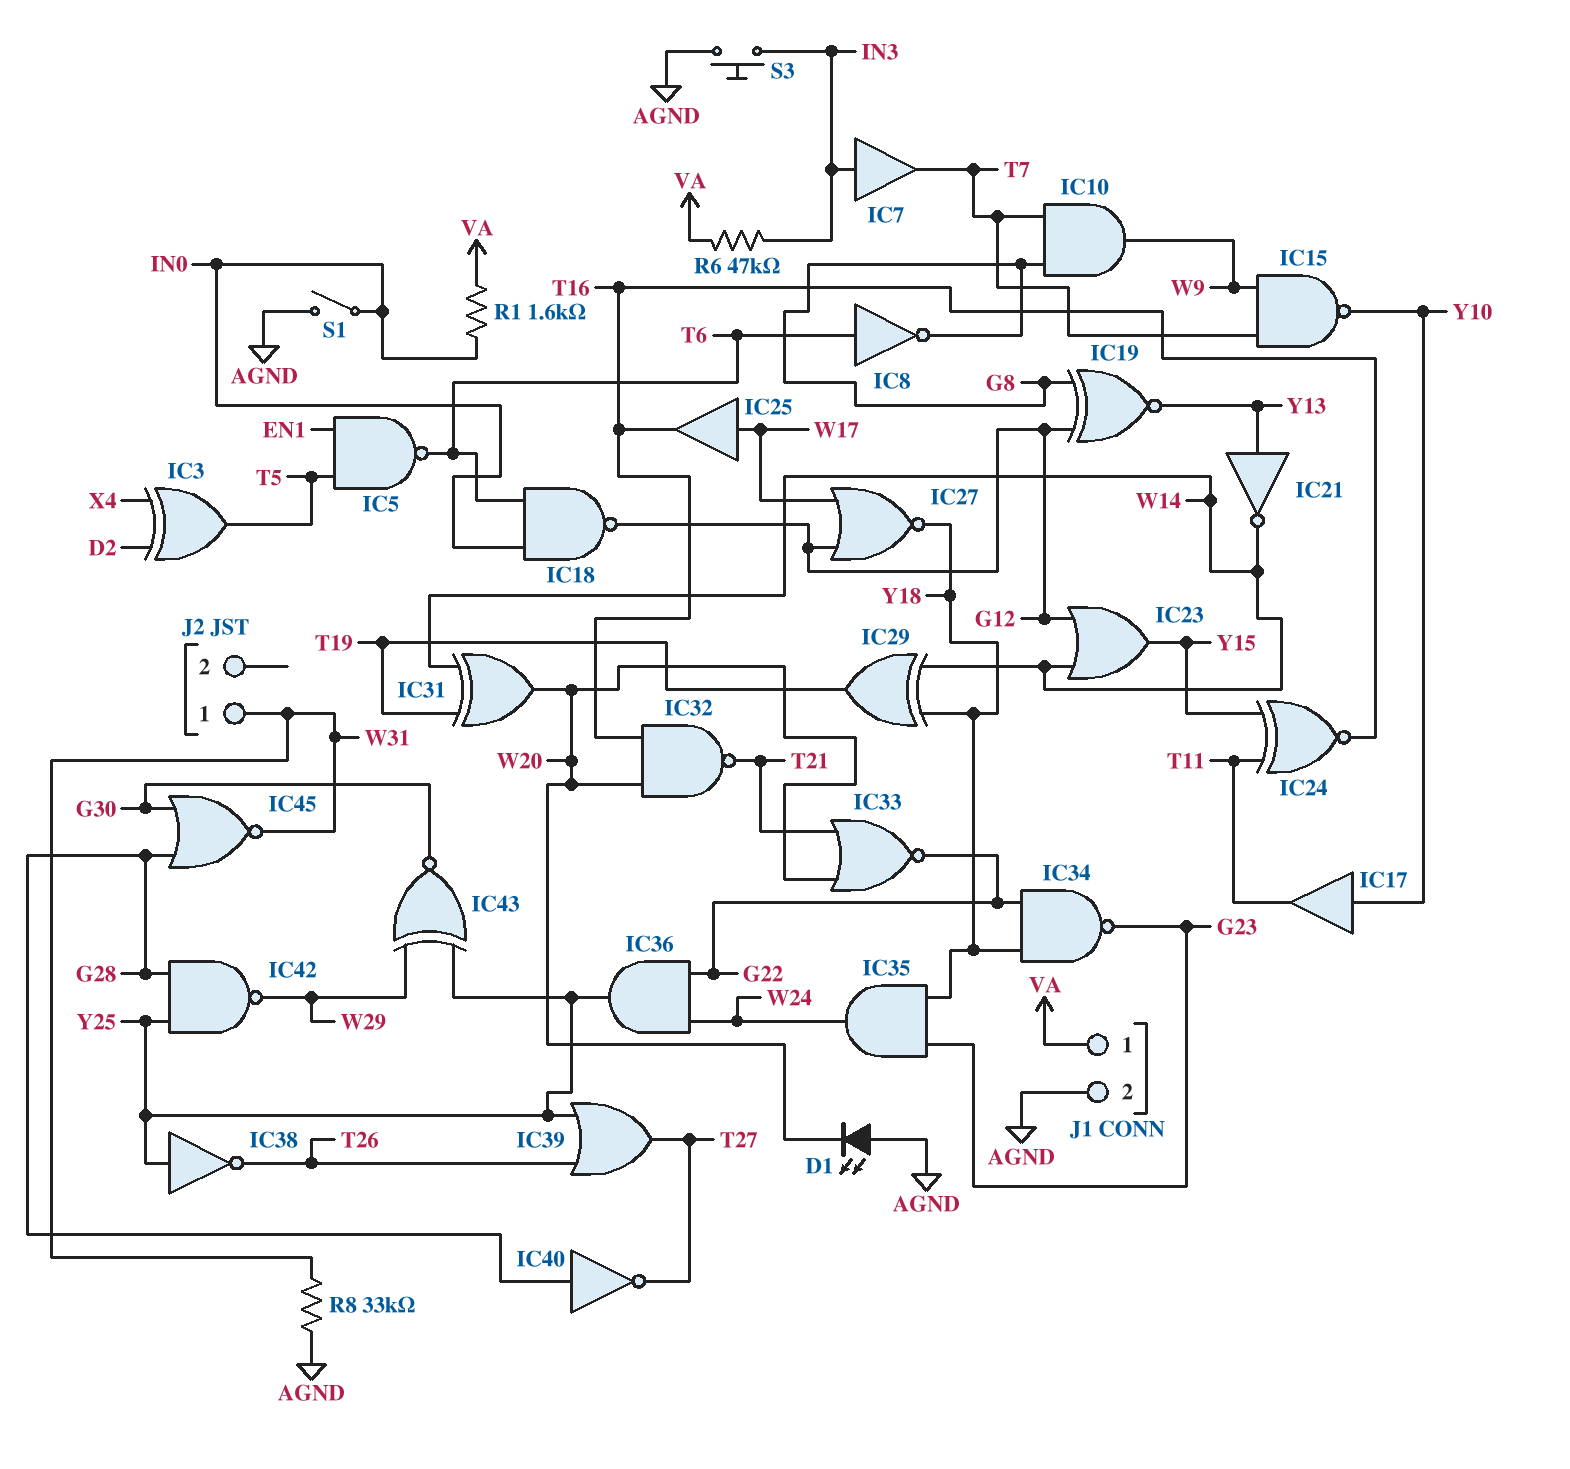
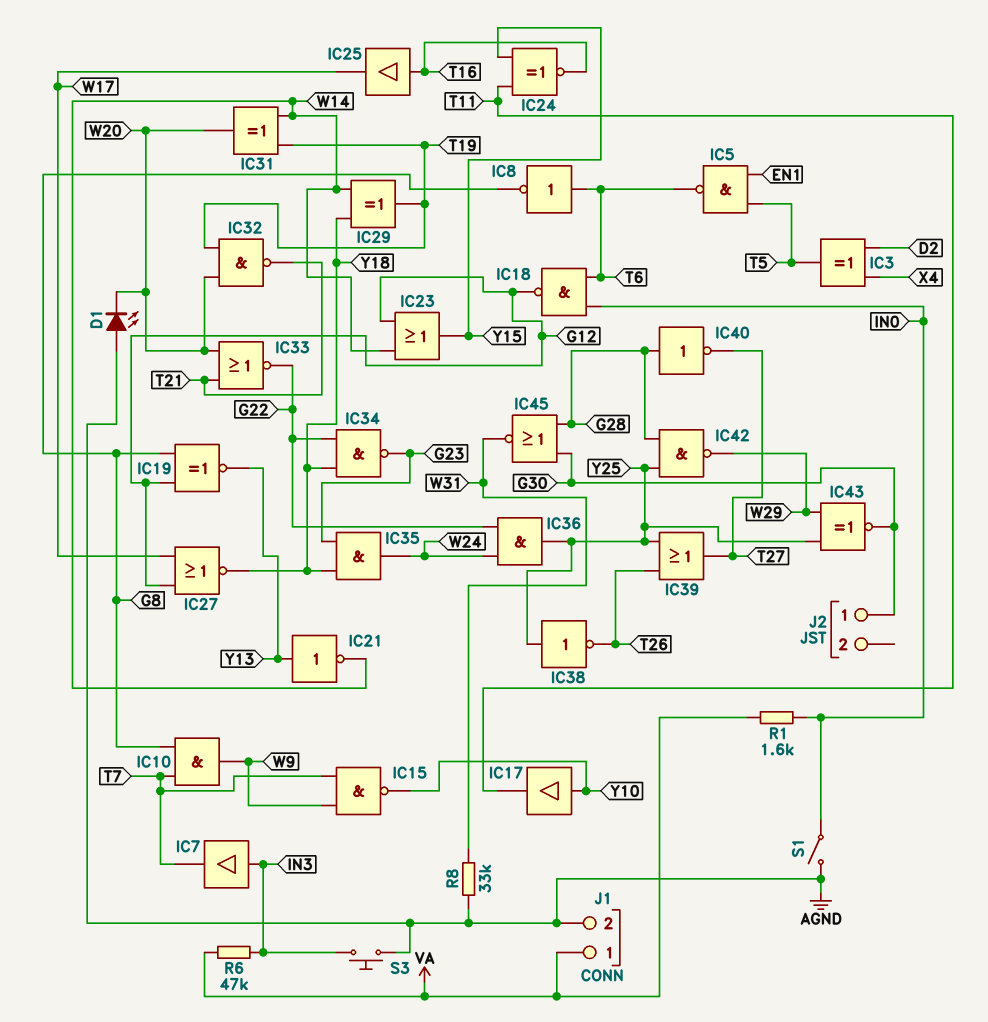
IC25: buffer (in W17, out T16) -> buffer (in T16, out W17)
IC32: NAND (in T16, in W20, out T21) -> NAND (in T19, in W20, out T21)
J2 pin 1: W31 -> G30

